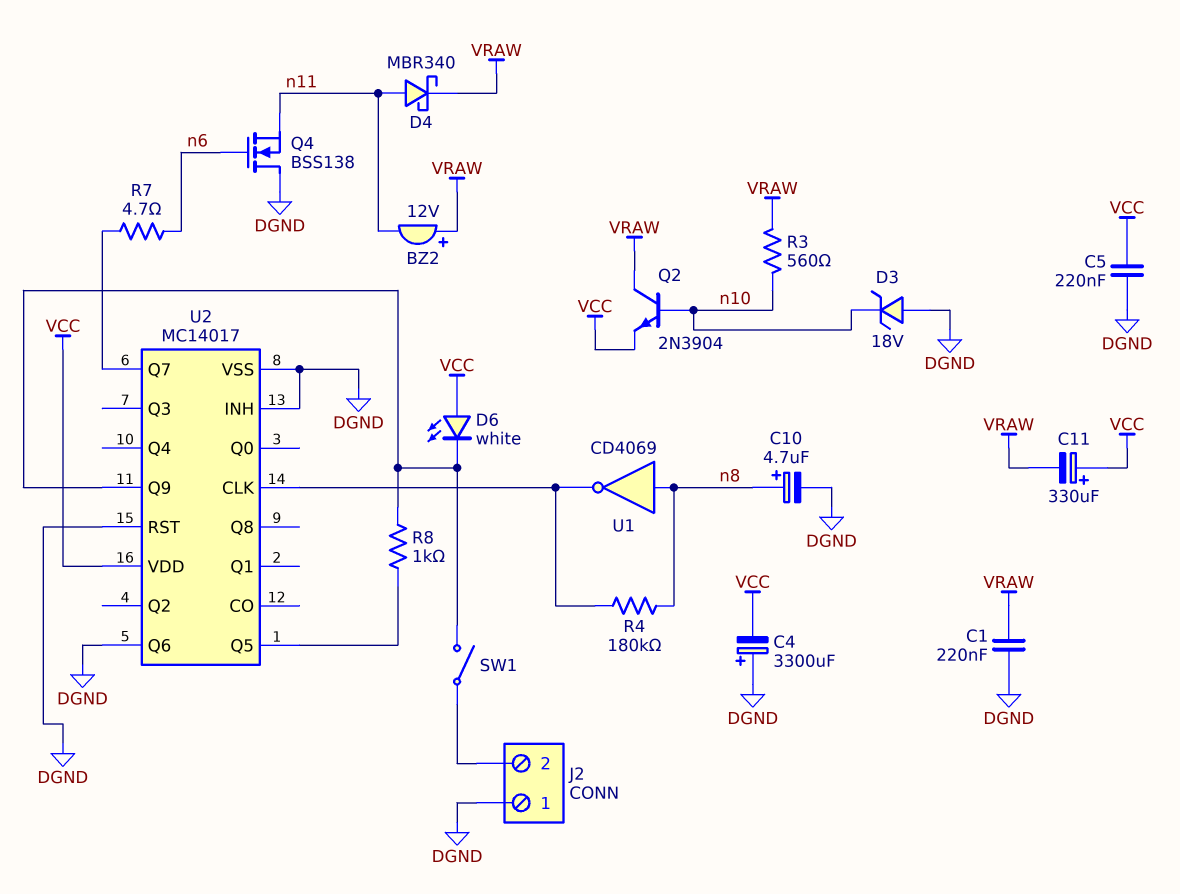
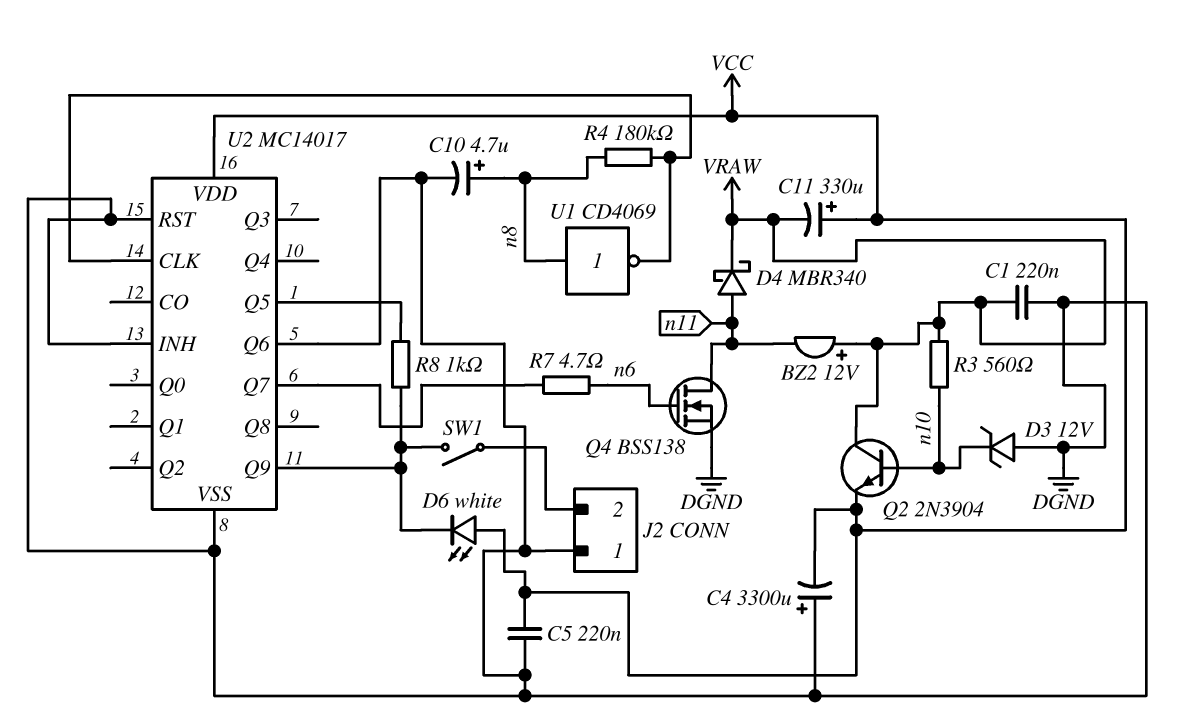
D3: zener 18V (A DGND, K n10) -> zener 12V (A DGND, K n10)
Q4: NMOS BSS138 (G n6, D DGND, S n11) -> NMOS BSS138 (G n6, D n11, S DGND)

